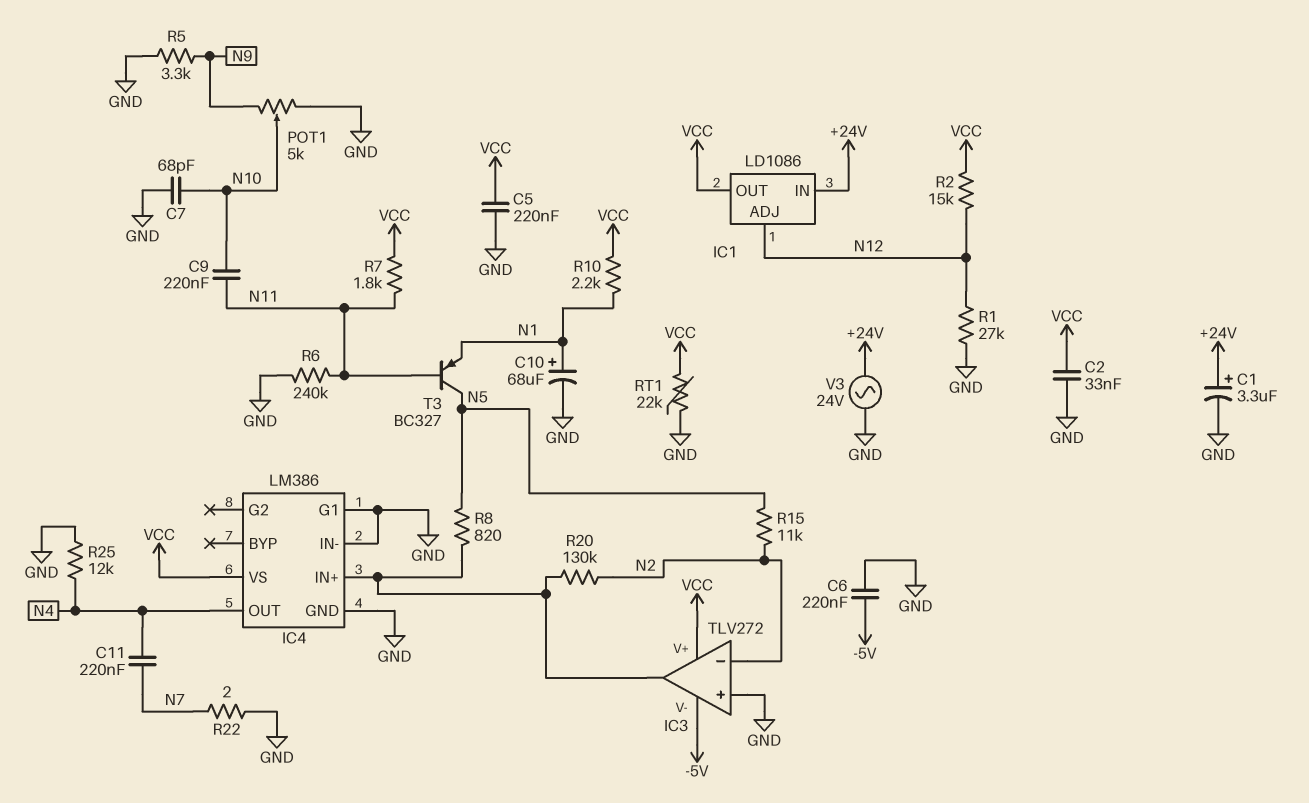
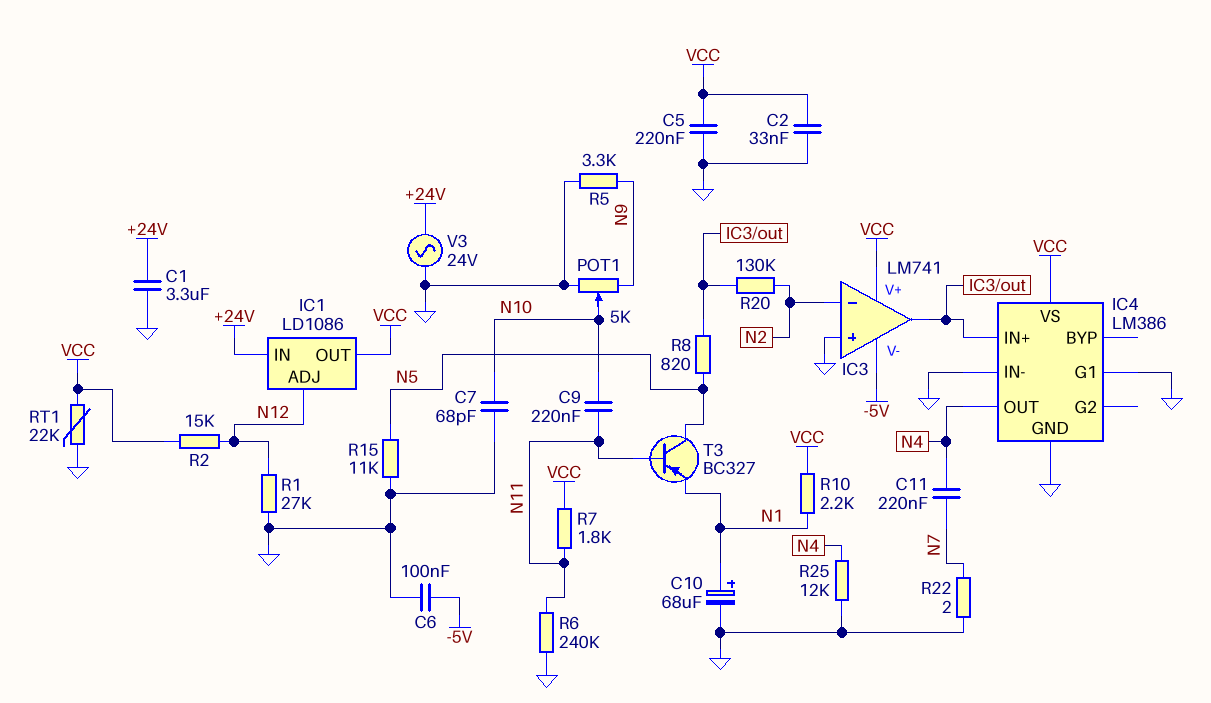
C1: 3.3uF (plus +24V, minus GND) -> 3.3uF (+24V, GND)
C6: 220nF (-5V, GND) -> 100nF (-5V, GND)
IC3: TLV272 -> LM741
R15: 11k (N2, N5) -> 11k (GND, N5)

